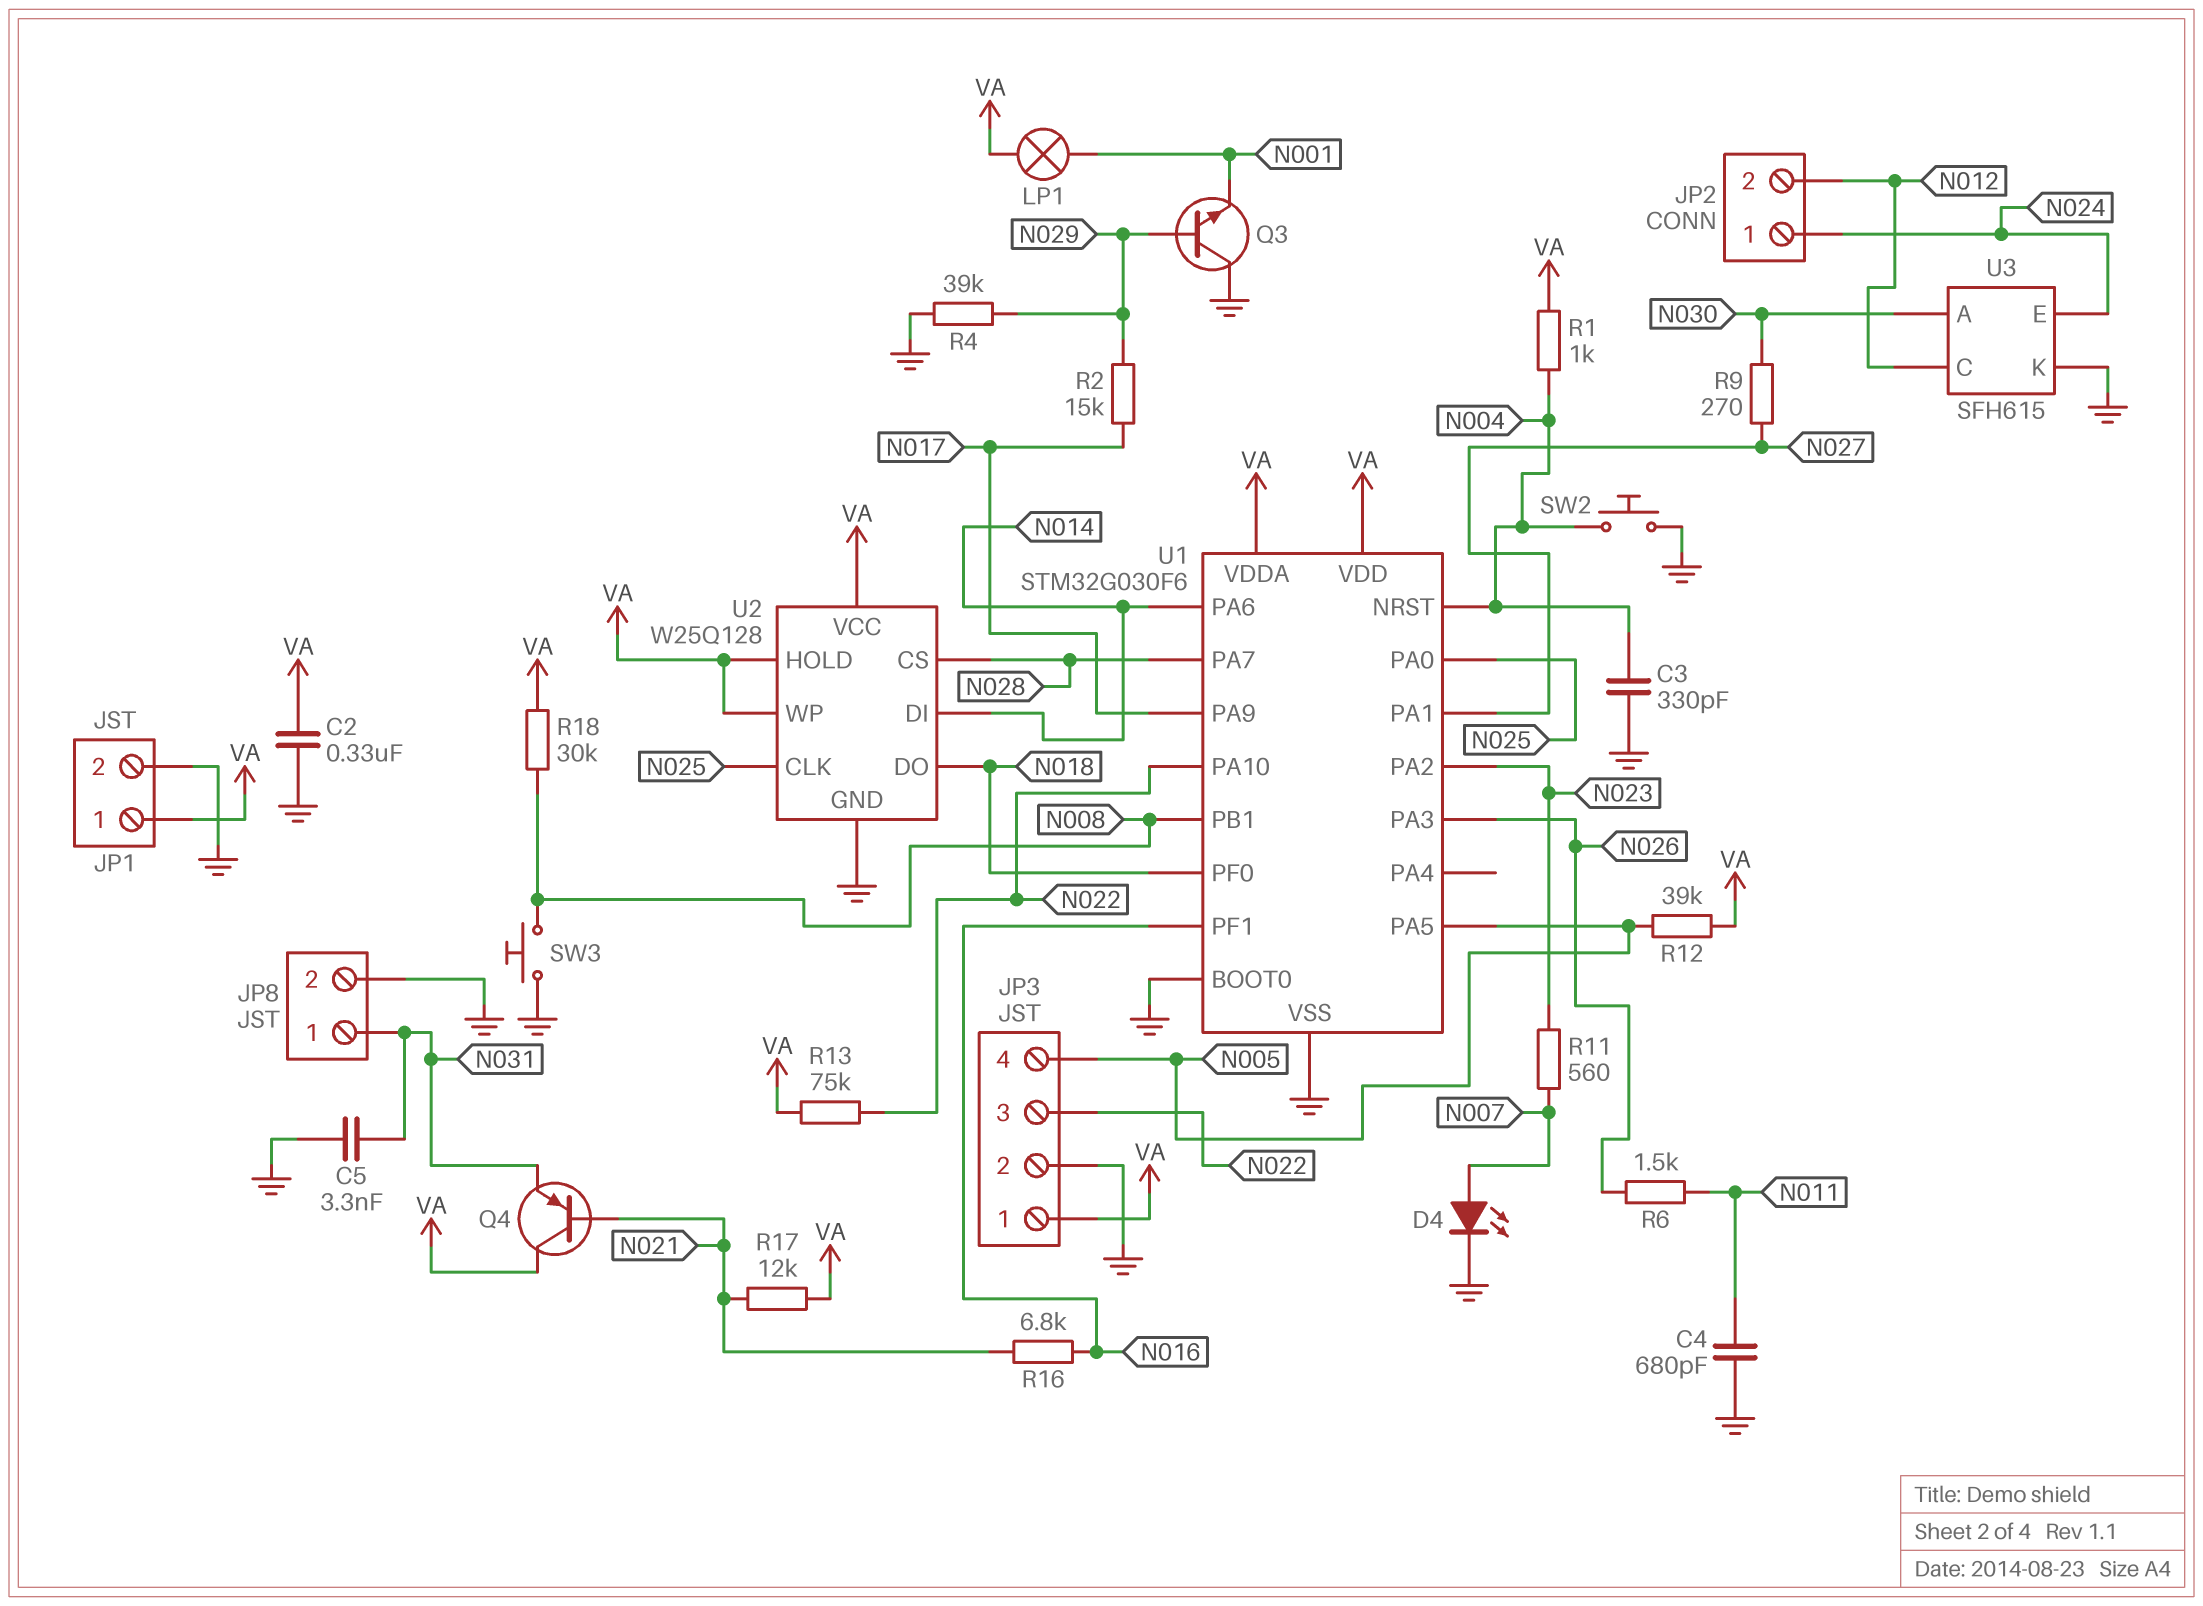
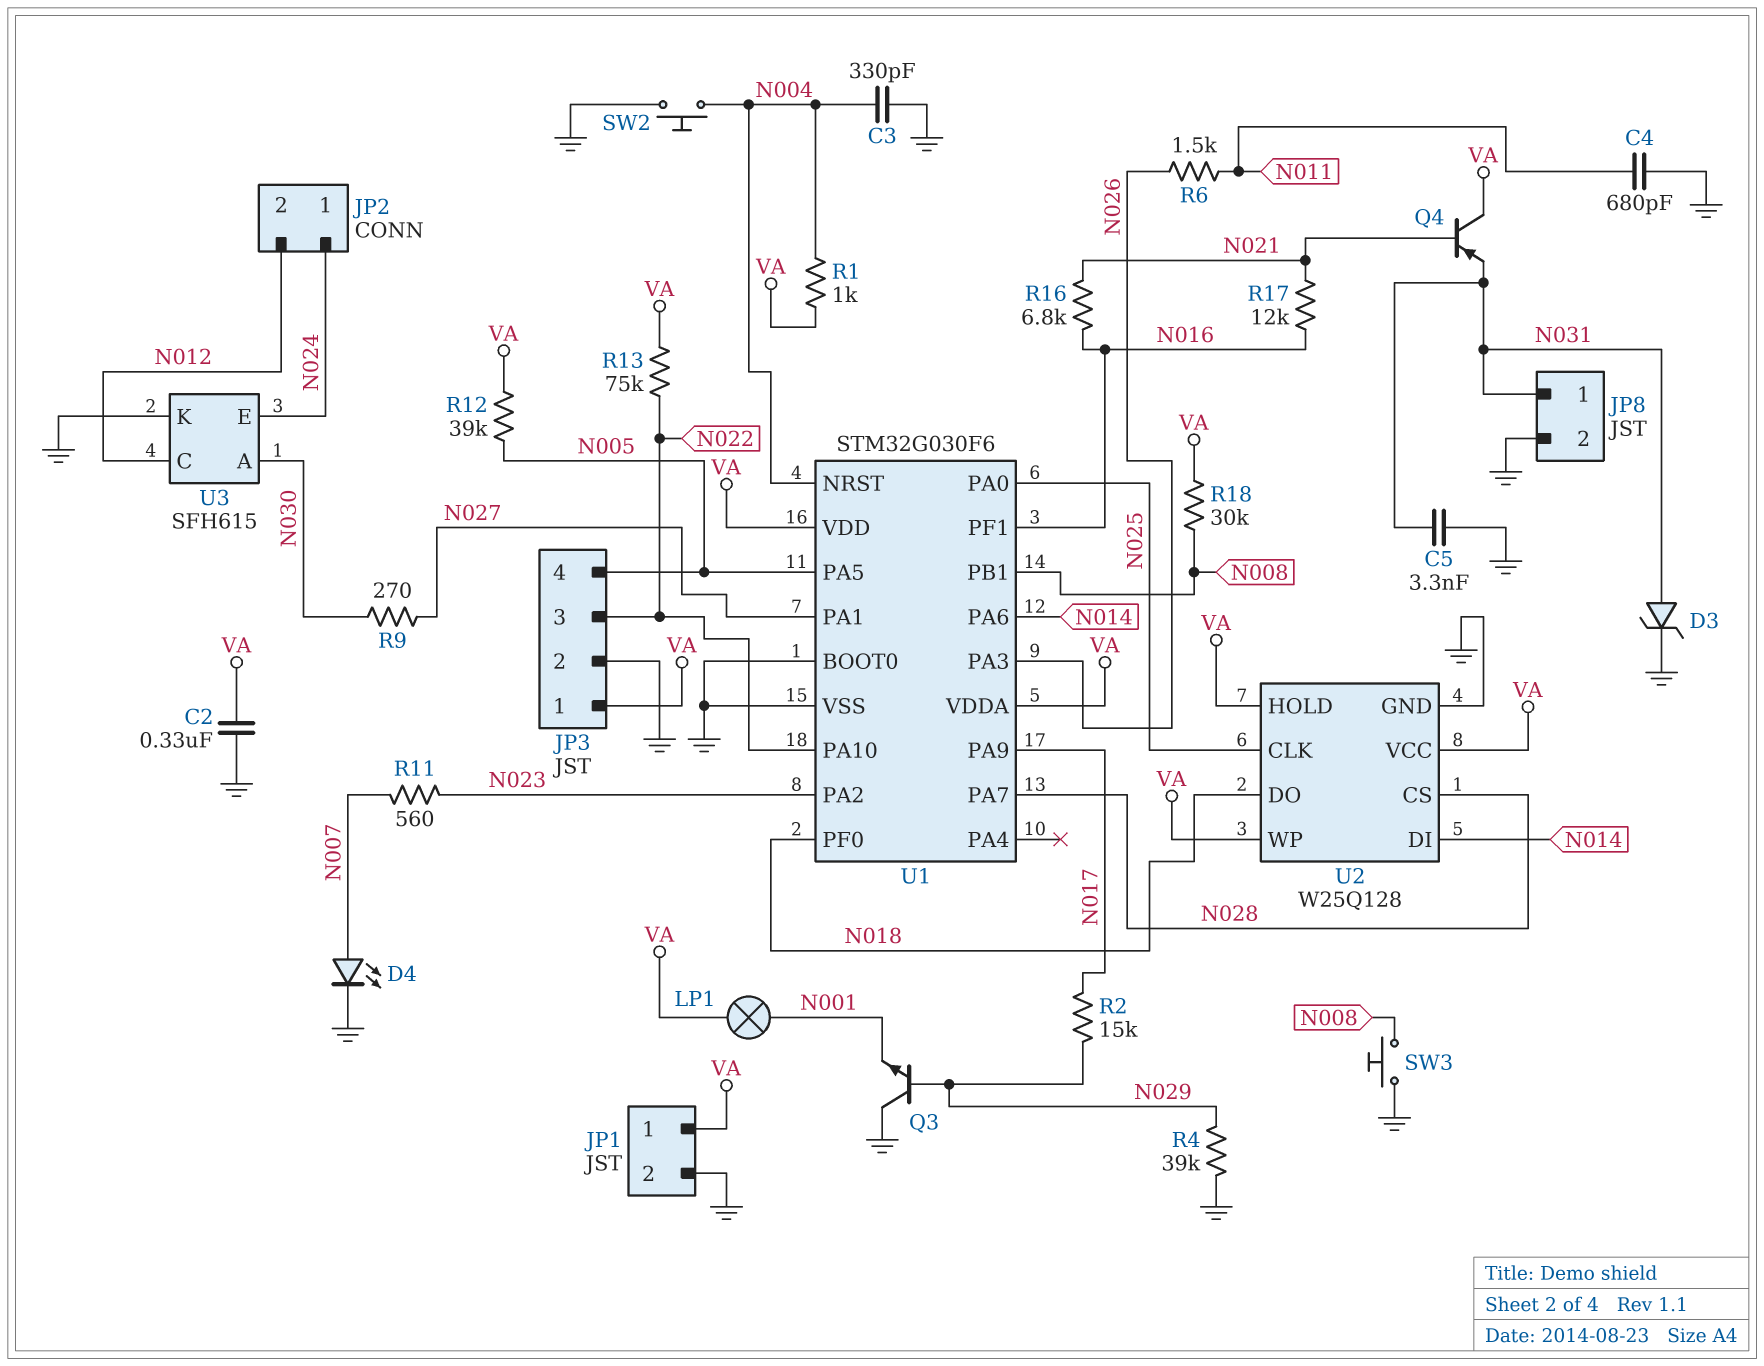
D3: none -> zener (A N031, K GND)
R17: 12k (N021, VA) -> 12k (N016, N021)

